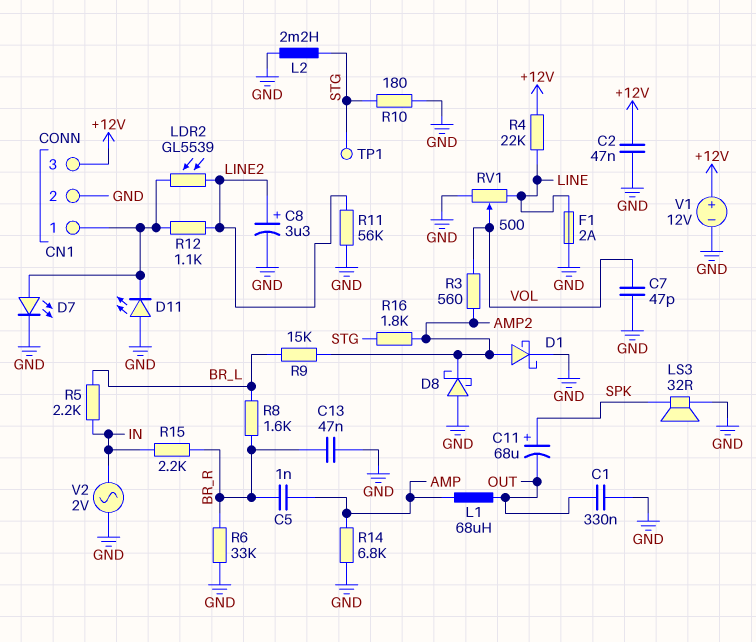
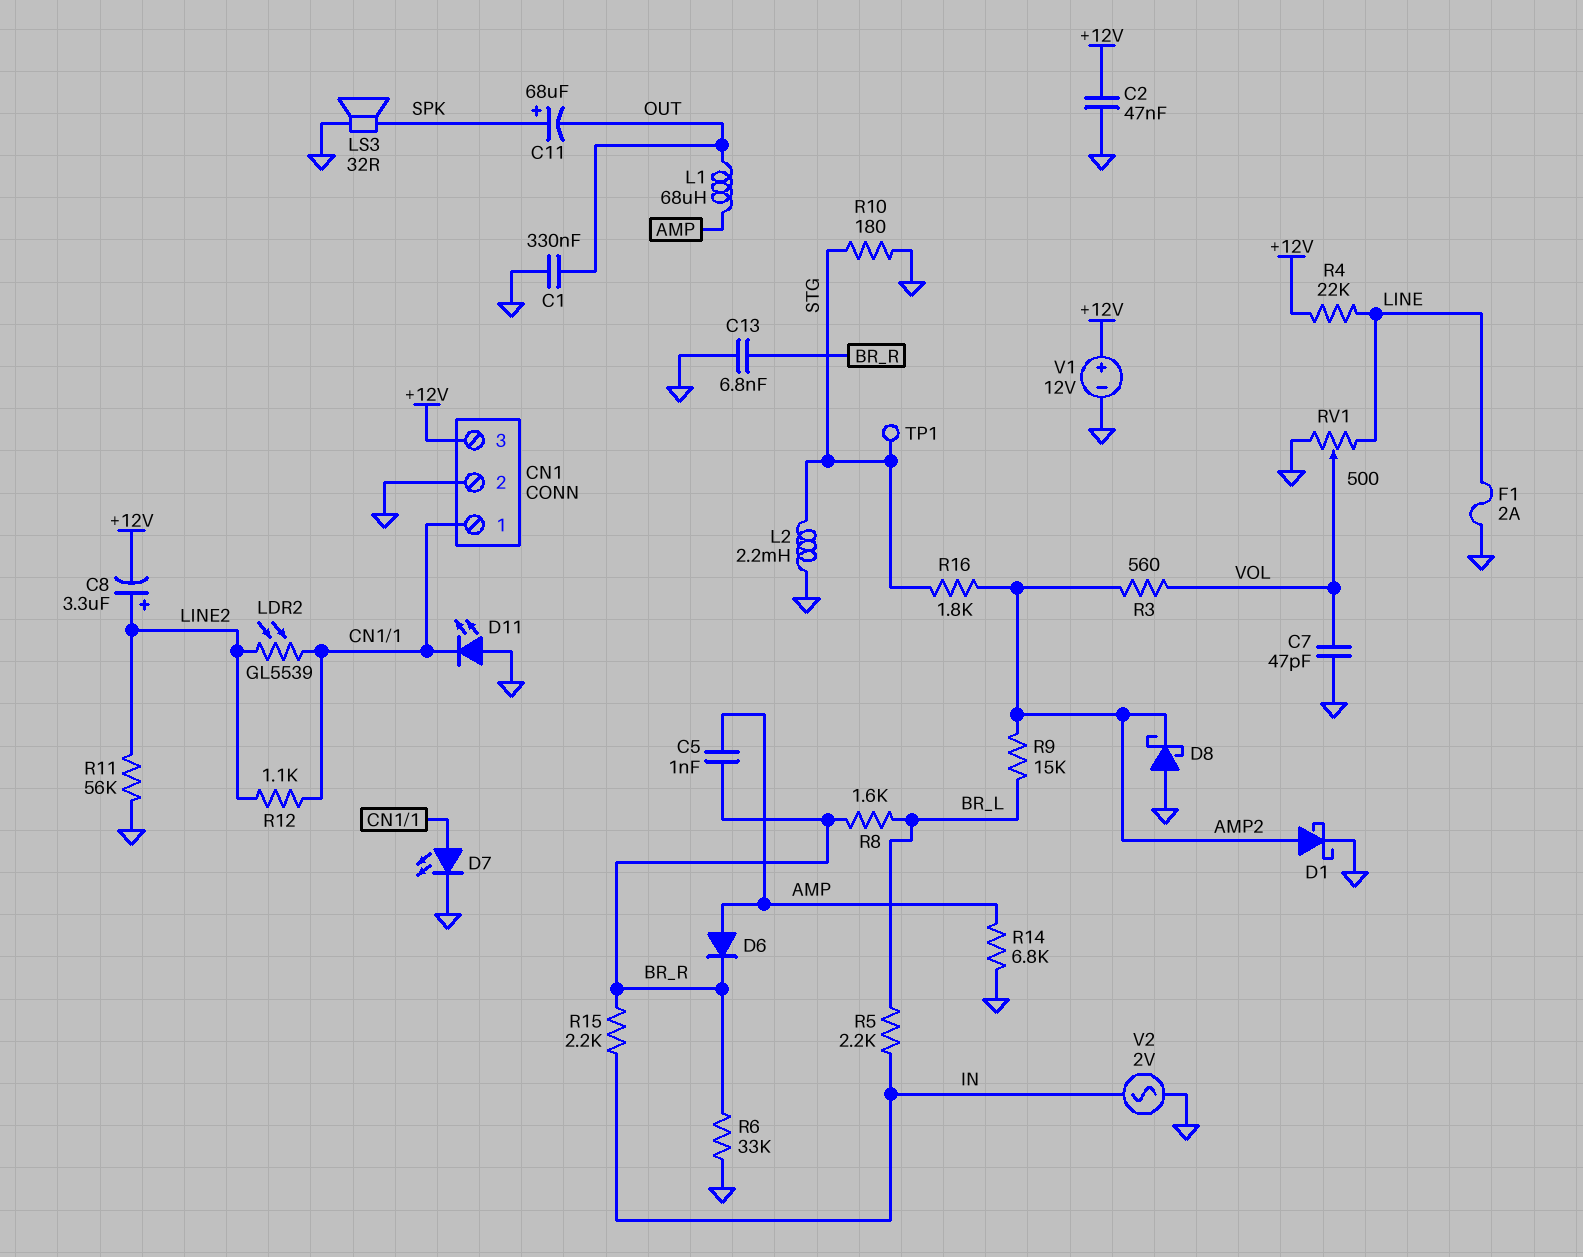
C8: 3.3uF (plus LINE2, minus GND) -> 3.3uF (plus LINE2, minus +12V)
C13: 47nF (BR_R, GND) -> 6.8nF (BR_R, GND)
D6: none -> diode (A AMP, K BR_R)

